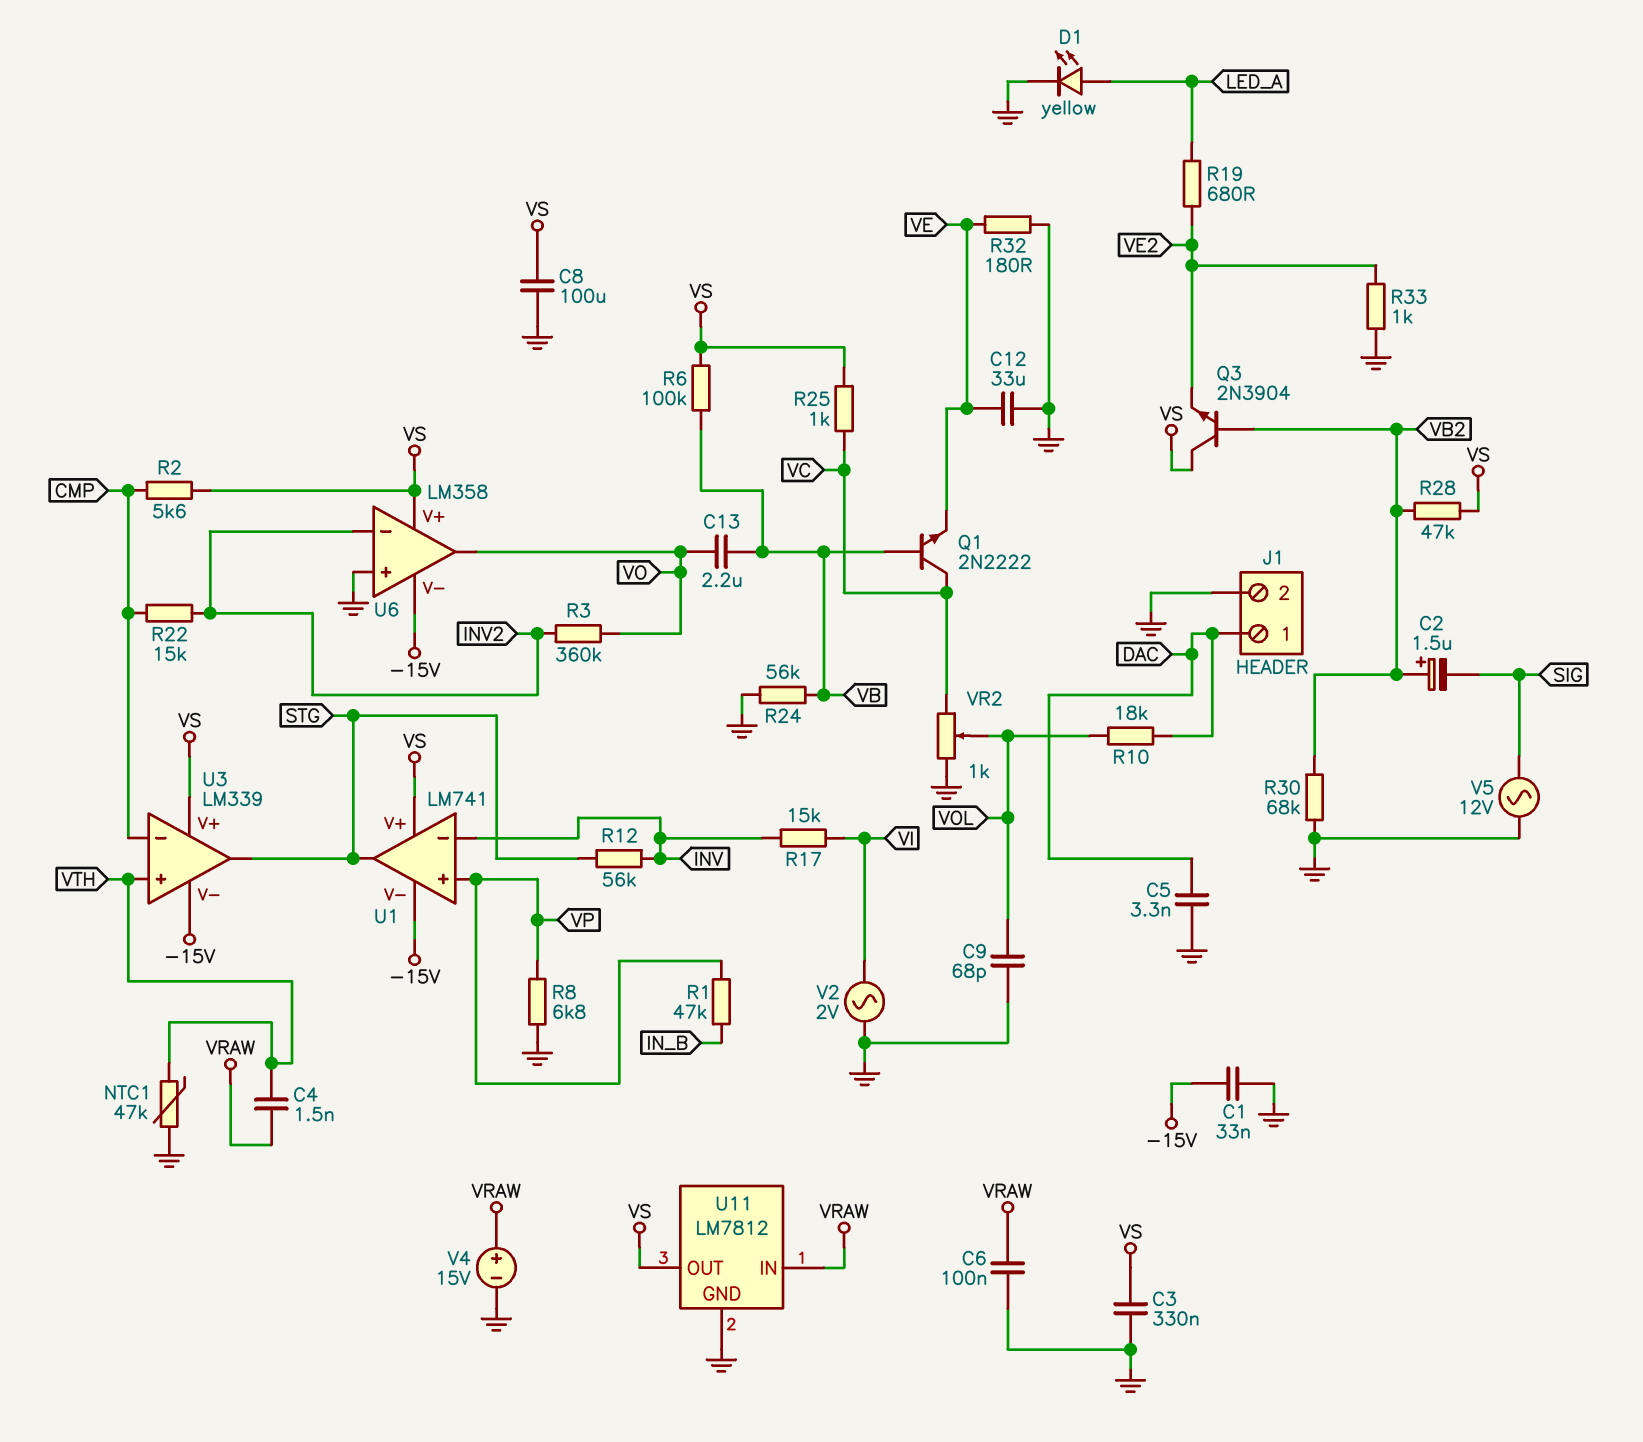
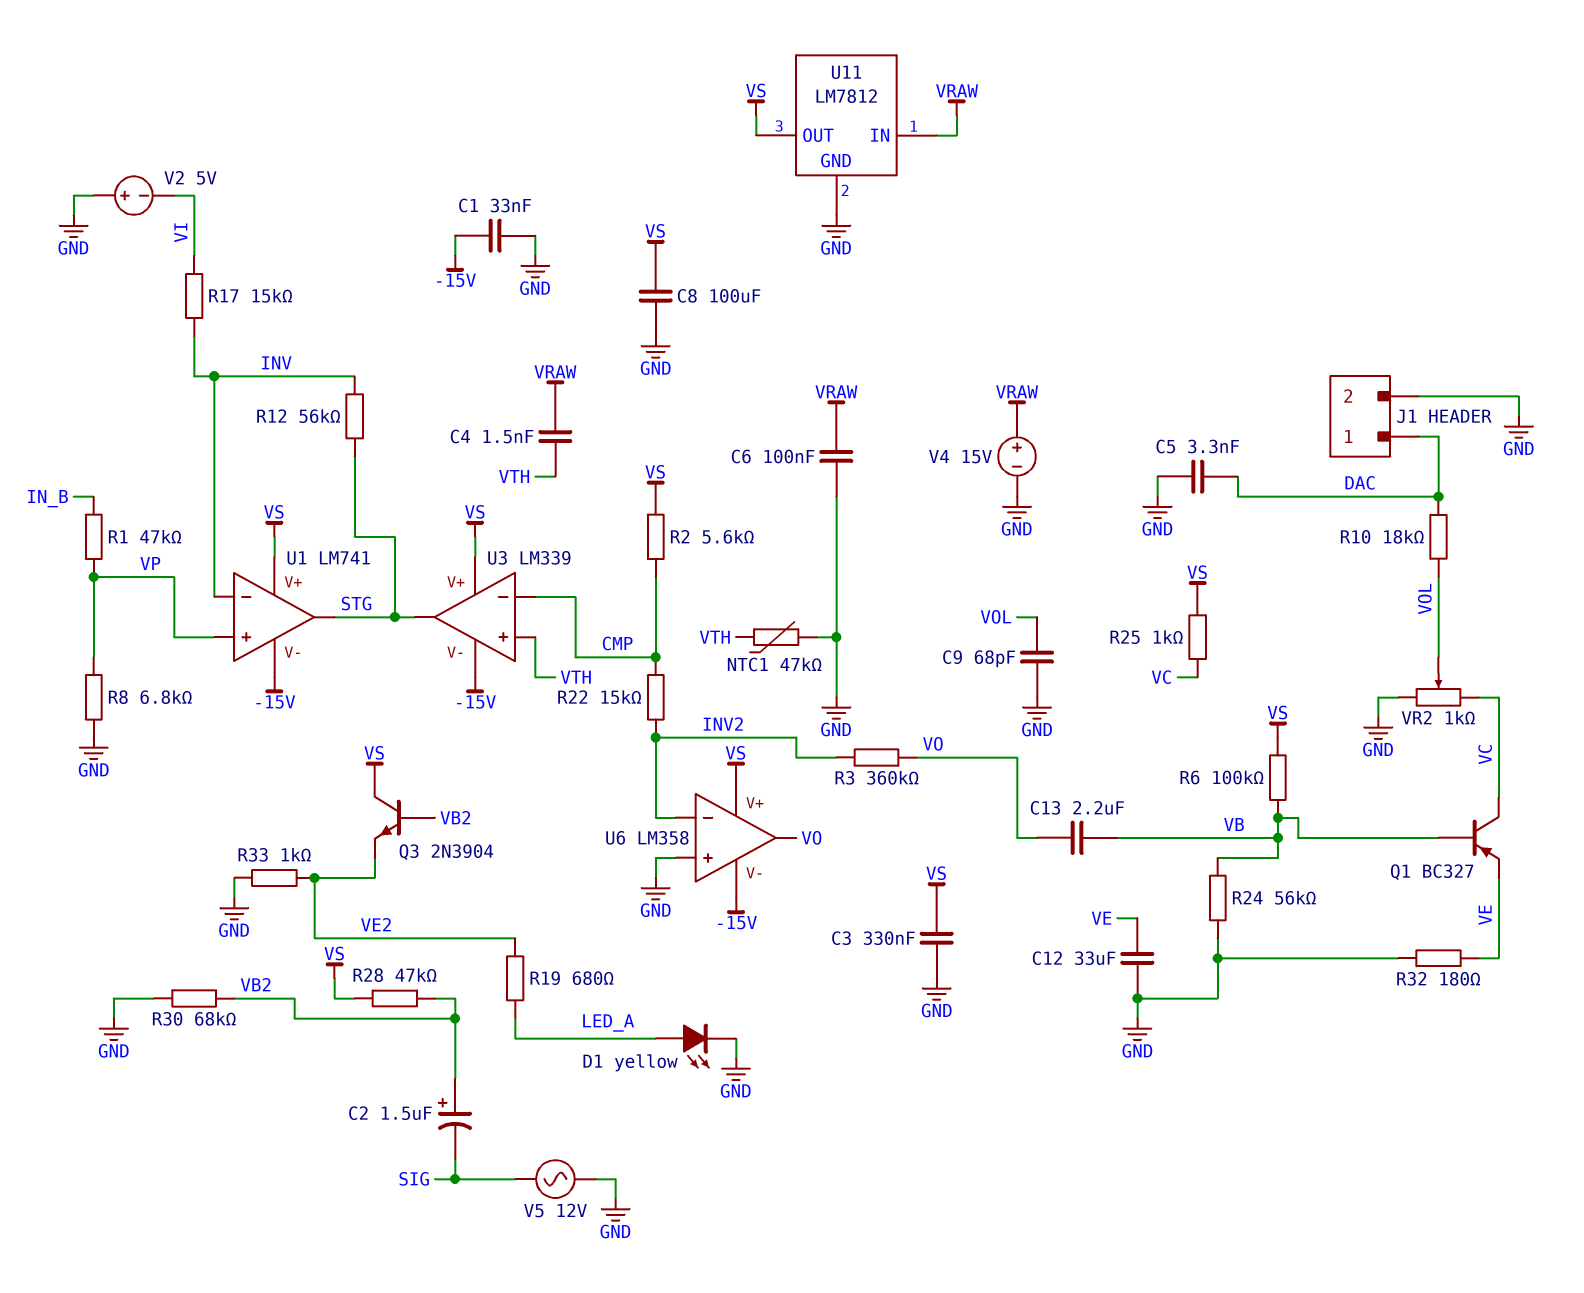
Q1: NPN 2N2222 (B VB, C VC, E VE) -> PNP BC327 (B VB, C VC, E VE)
V2: AC 2V (GND, VI) -> 5V (plus GND, minus VI)

